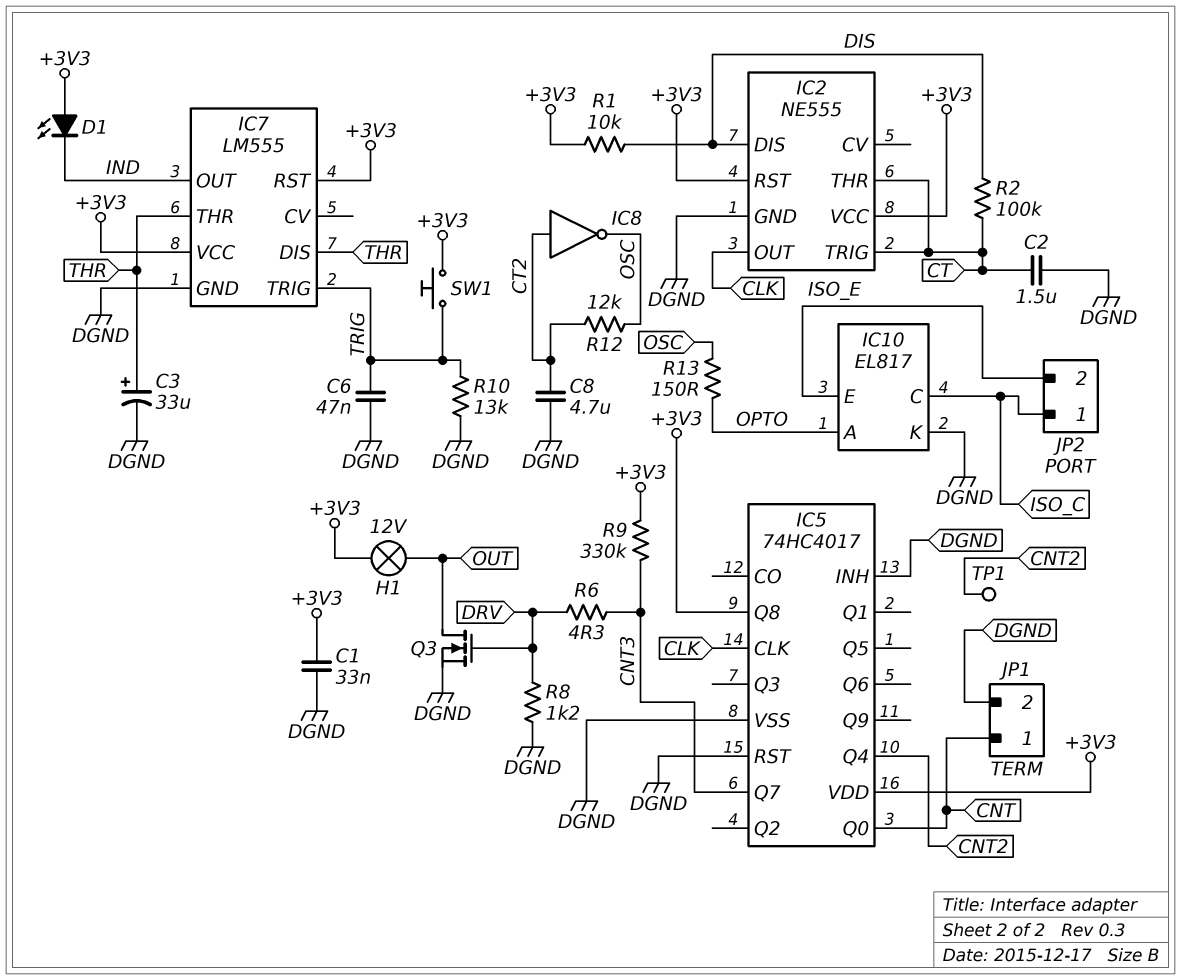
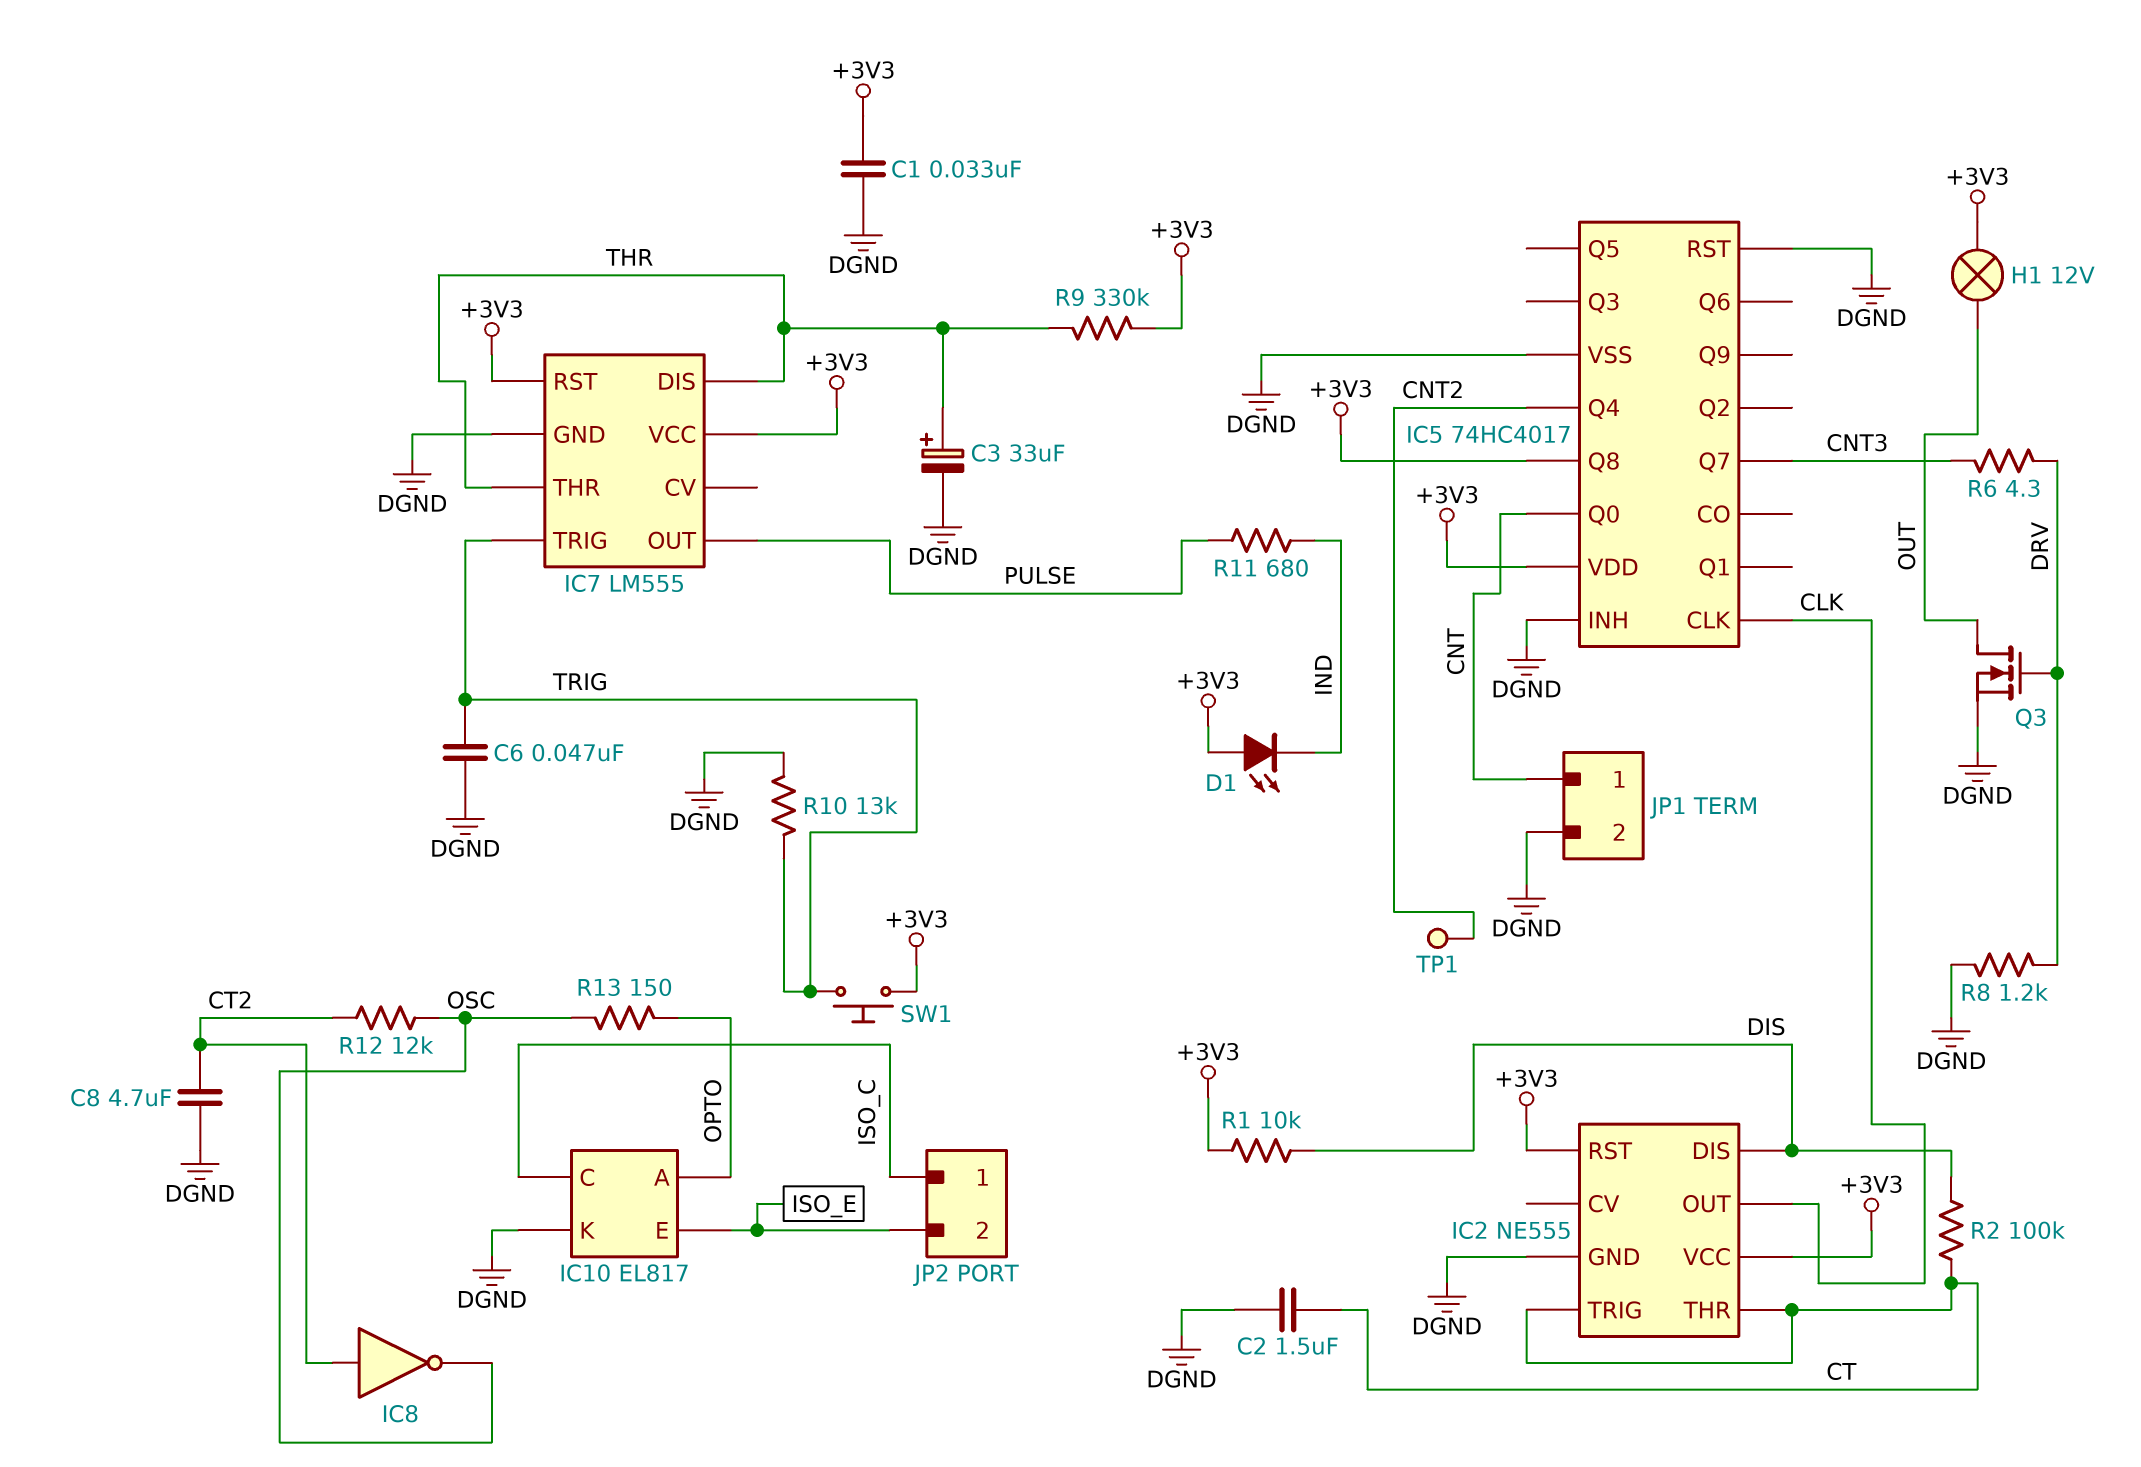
IC7 pin OUT: IND -> PULSE
R9: 330k (+3V3, CNT3) -> 330k (+3V3, THR)
R11: none -> 680 (IND, PULSE)

